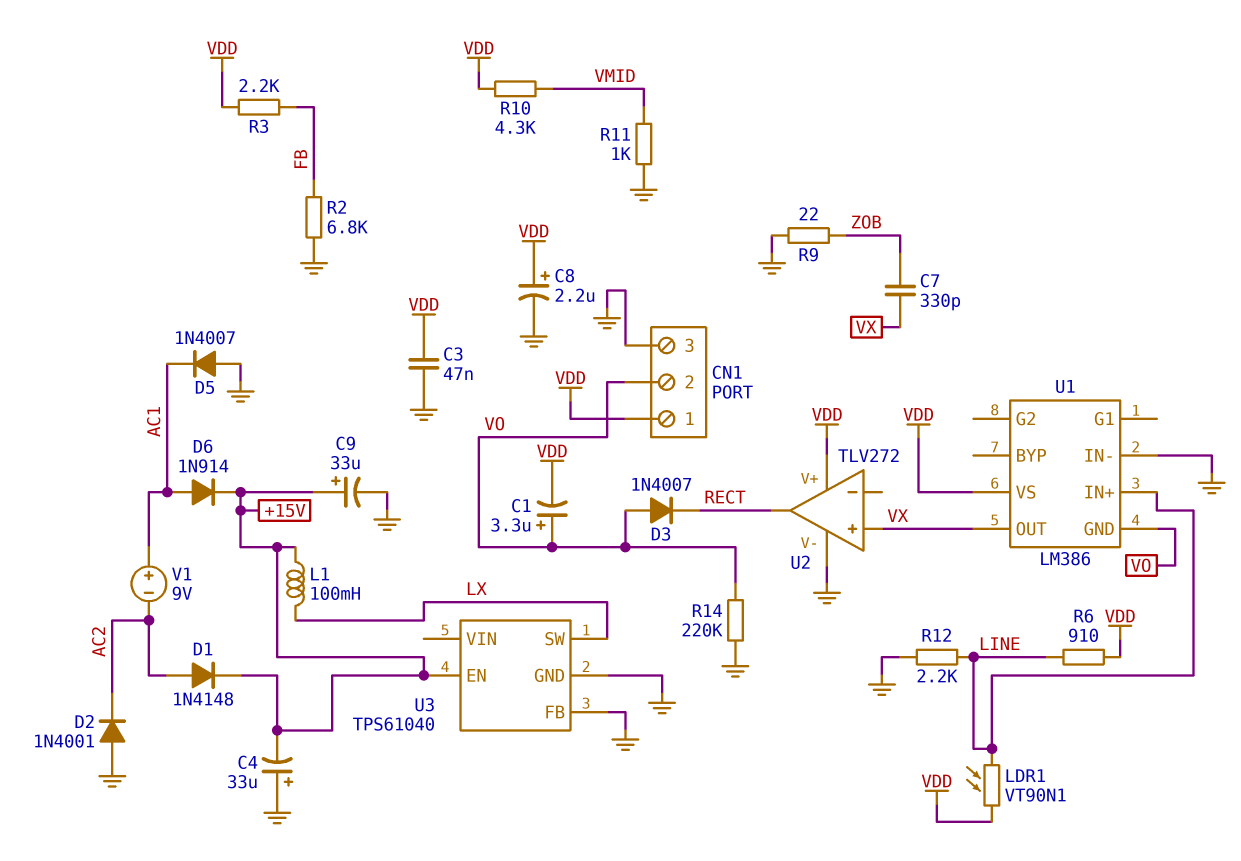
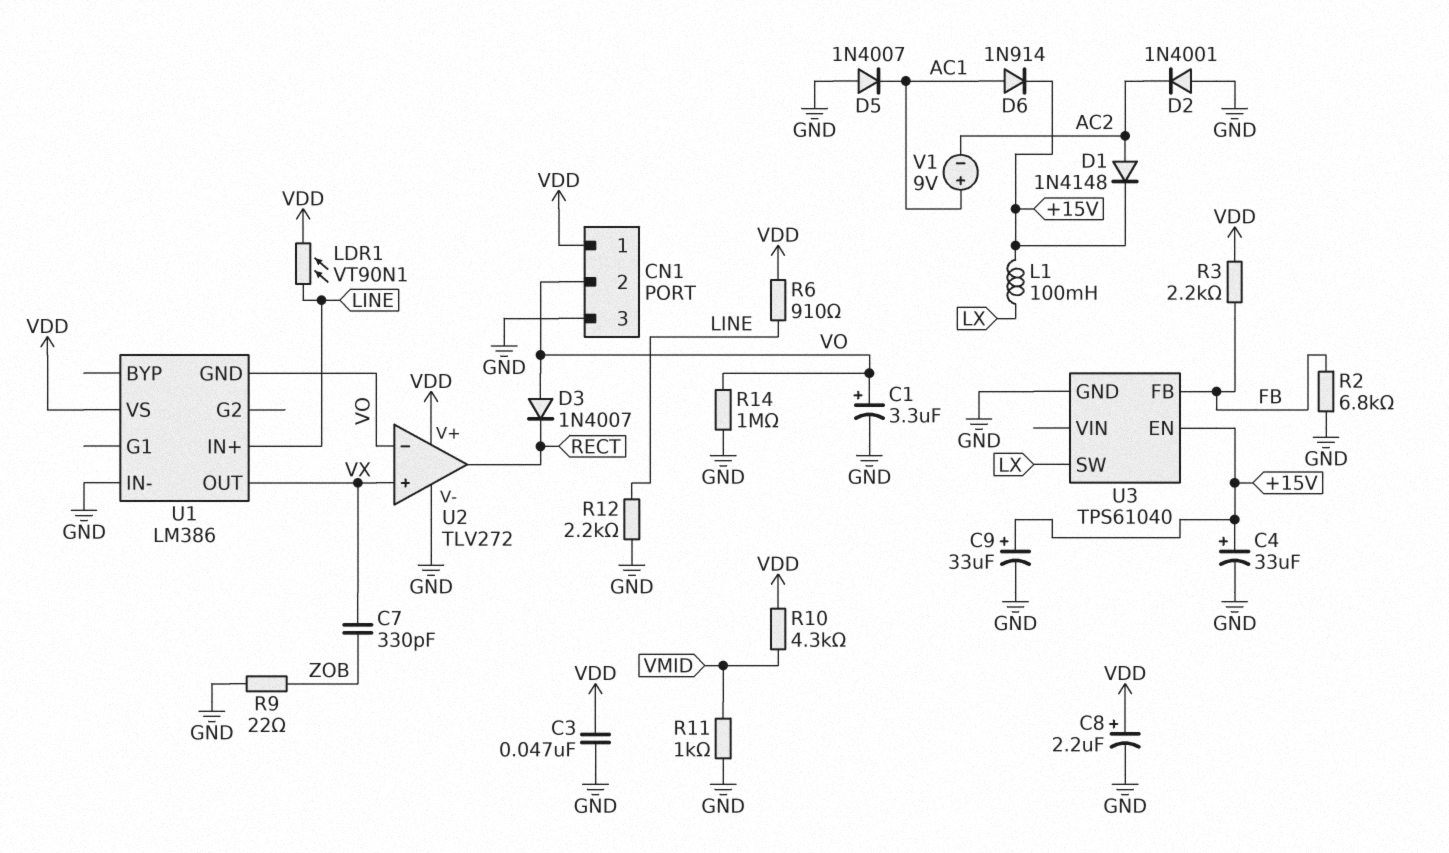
C1: 3.3uF (plus VO, minus VDD) -> 3.3uF (plus VO, minus GND)
C4: 33uF (plus GND, minus +15V) -> 33uF (plus +15V, minus GND)
R14: 220k (GND, VO) -> 1M (GND, VO)
U2 pin in-: none -> VO
U3 pin FB: GND -> FB

